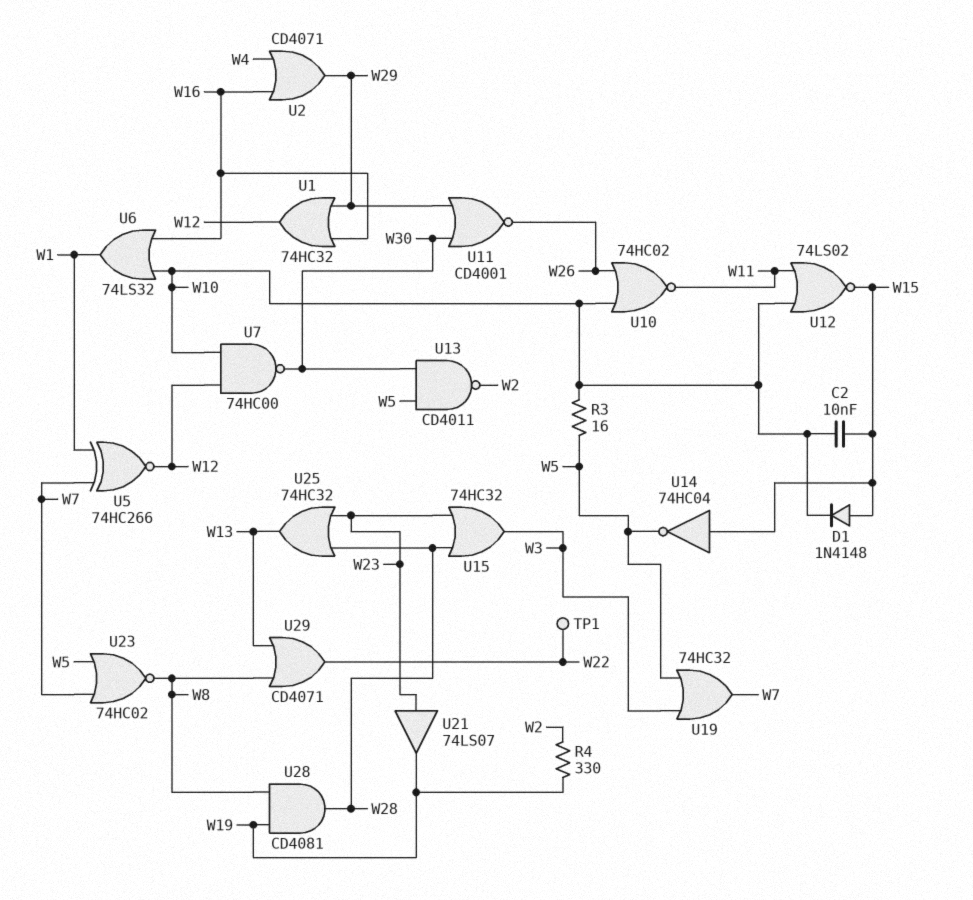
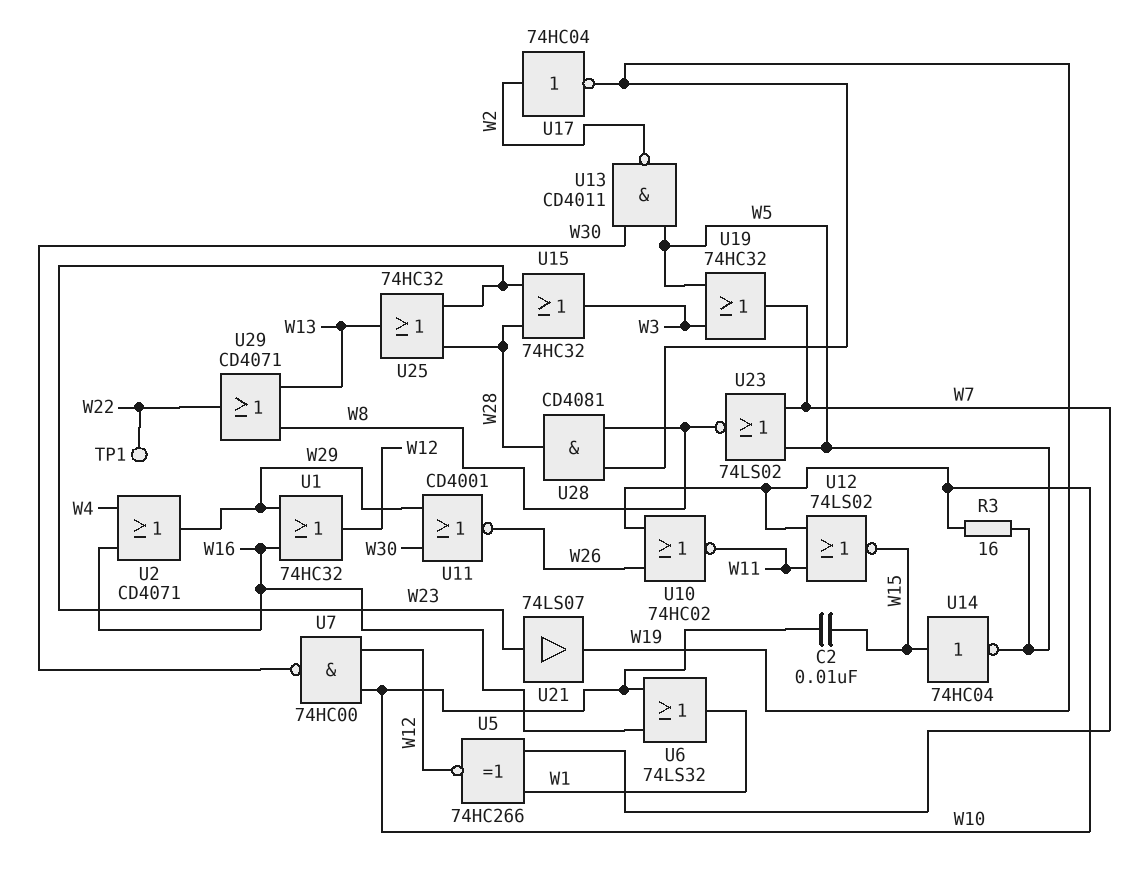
D1: diode 1N4148 (A W15, K W10) -> none
R4: 330 (W2, W19) -> none
U17: none -> NOT 74HC04 (in W2, out W19)
U23: NOR 74HC02 (in W5, in W7, out W8) -> NOR 74LS02 (in W5, in W7, out W8)

